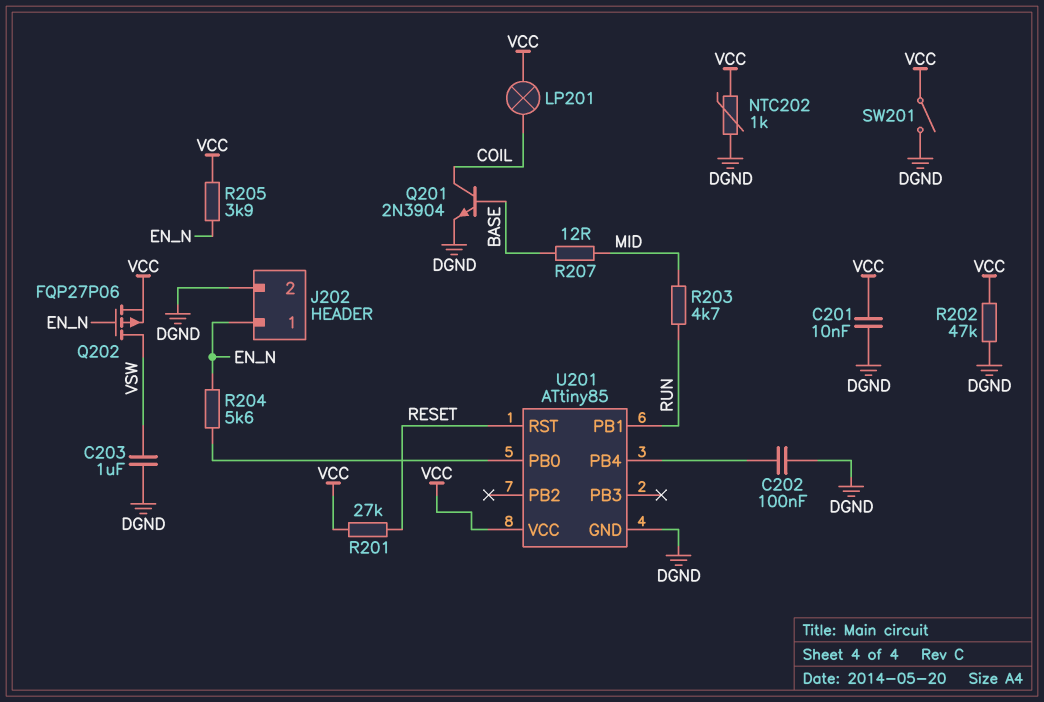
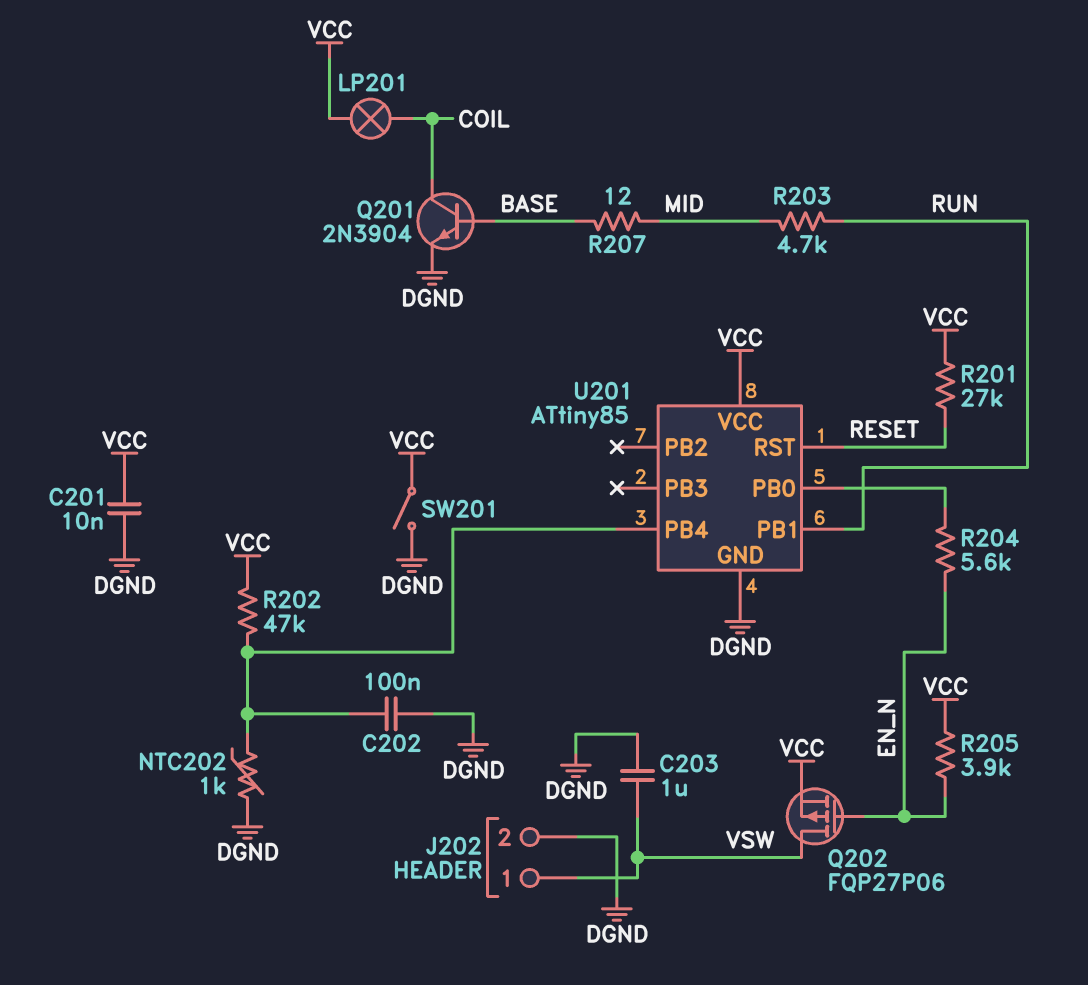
J202 pin 1: EN_N -> VSW
NTC202: 1k (DGND, VCC) -> 1k (DGND, U201/PB4)
R202: 47k (DGND, VCC) -> 47k (U201/PB4, VCC)

